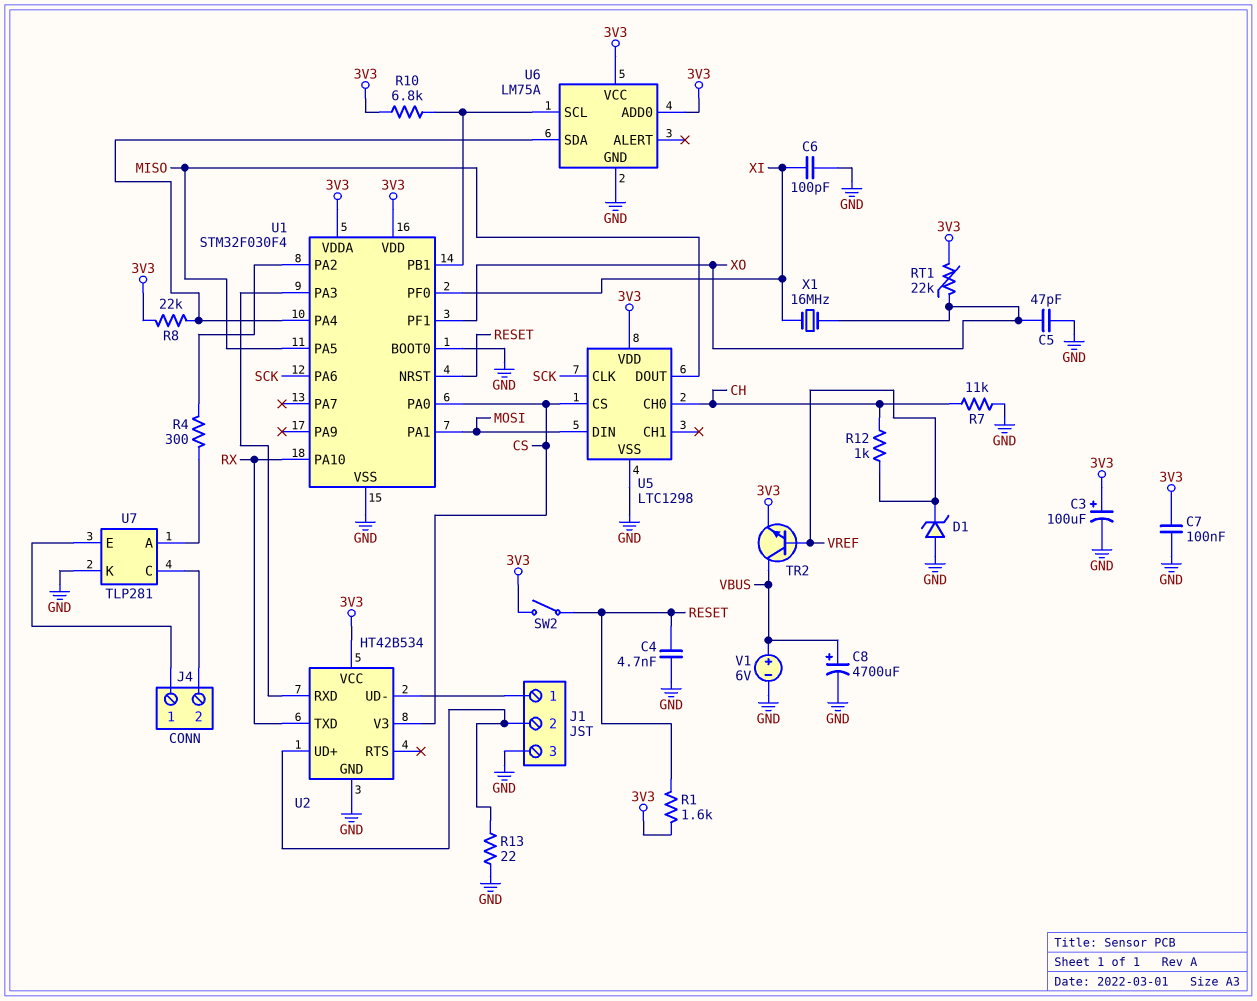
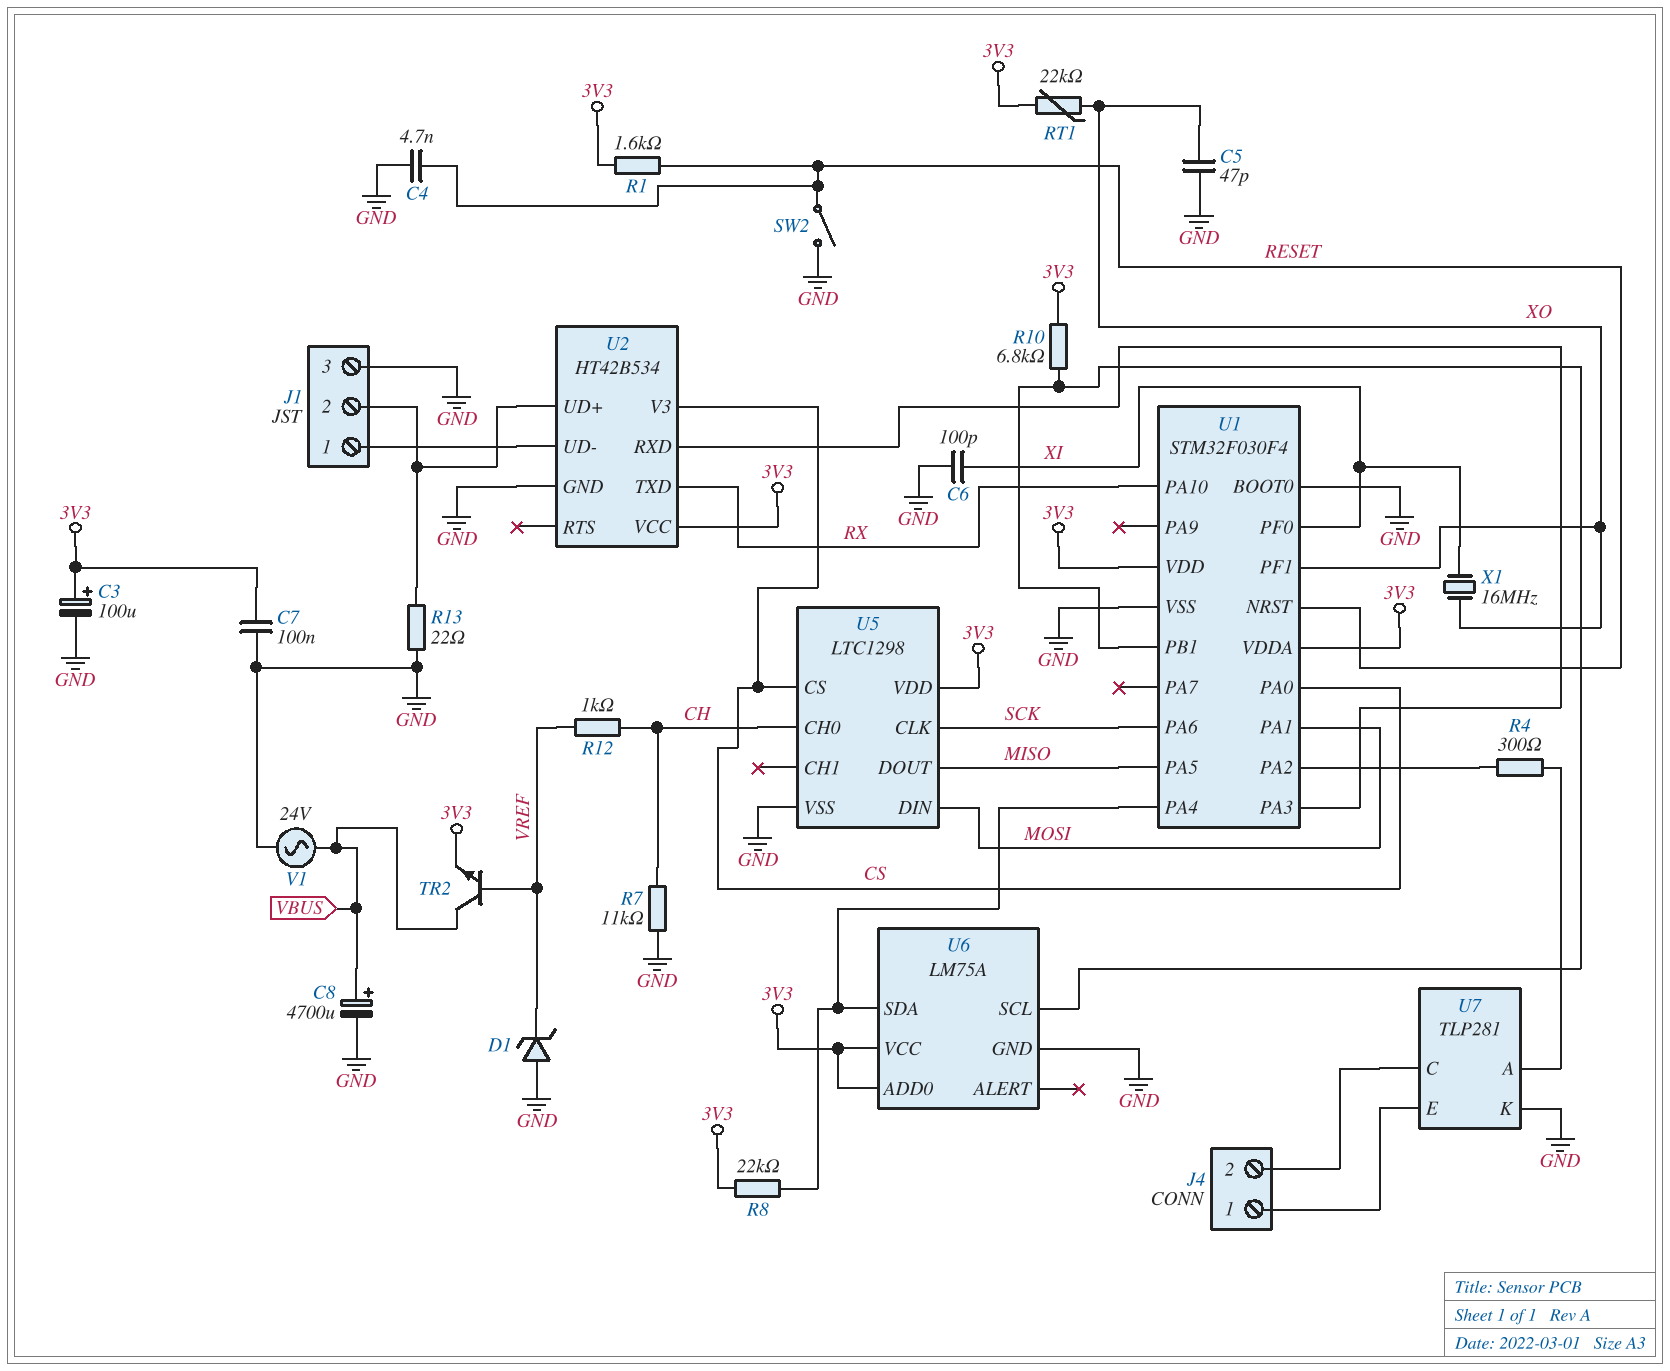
SW2: switch (3V3, RESET) -> switch (GND, RESET)
V1: 6V (plus VBUS, minus GND) -> AC 24V (GND, VBUS)

